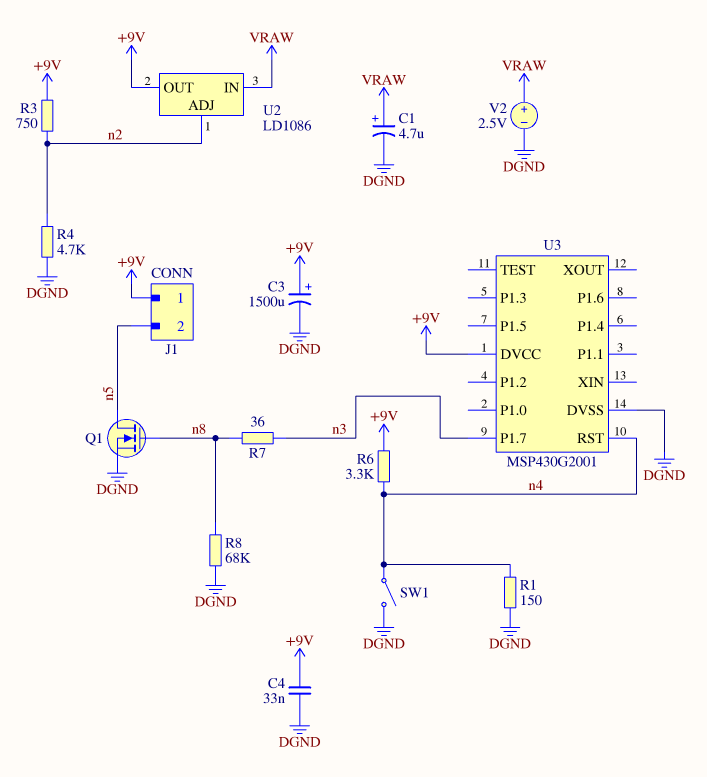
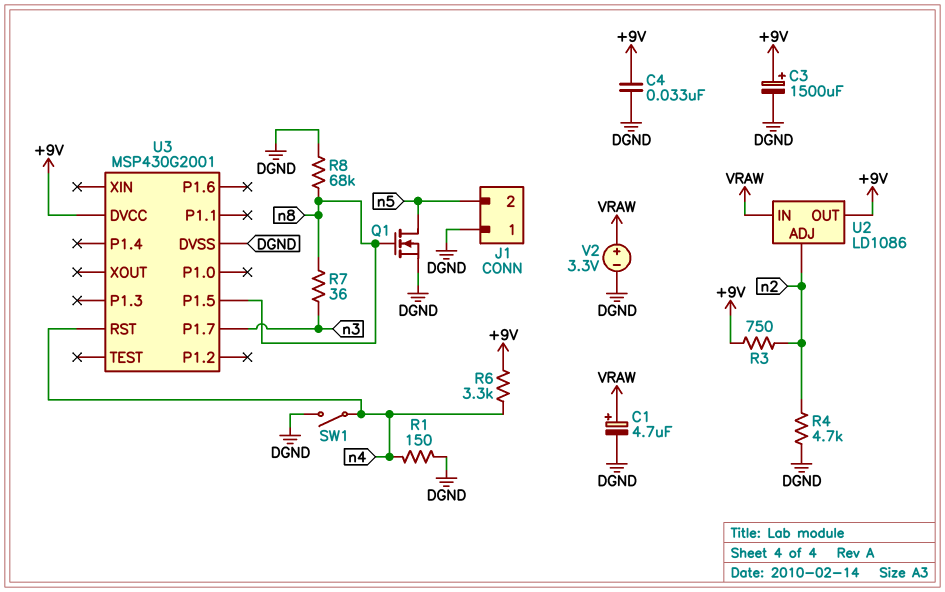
J1 pin 1: +9V -> DGND
U3 pin P1.5: none -> n8
V2: 2.5V (plus VRAW, minus DGND) -> 3.3V (plus VRAW, minus DGND)

